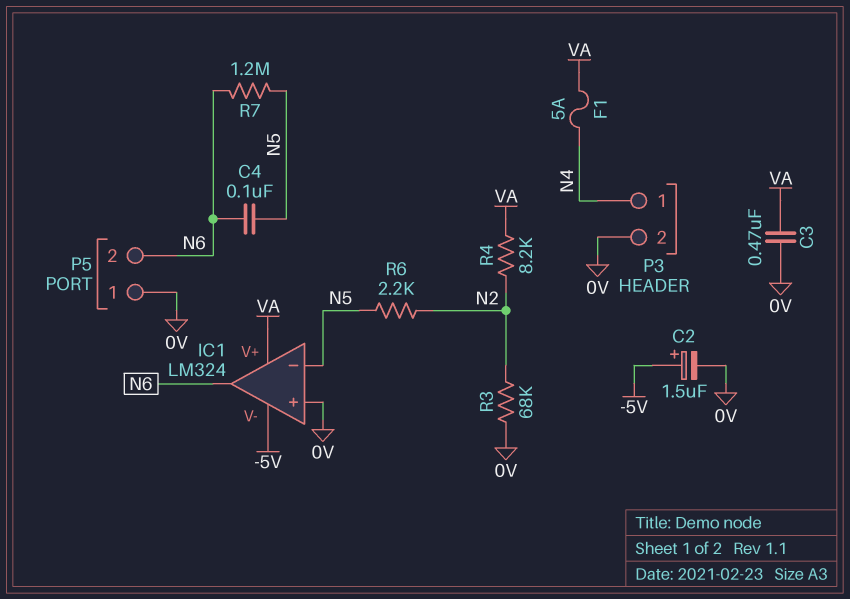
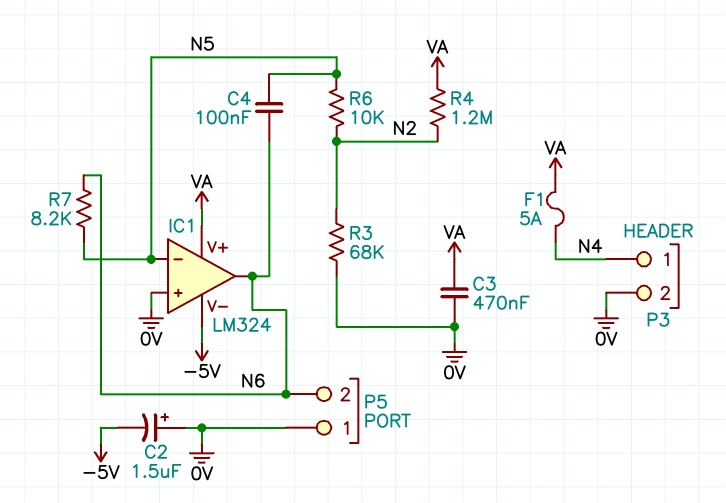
C2: 1.5uF (plus -5V, minus 0V) -> 1.5uF (plus 0V, minus -5V)
R4: 8.2k (N2, VA) -> 1.2M (N2, VA)
R6: 2.2k (N2, N5) -> 10k (N2, N5)
R7: 1.2M (N5, N6) -> 8.2k (N5, N6)

